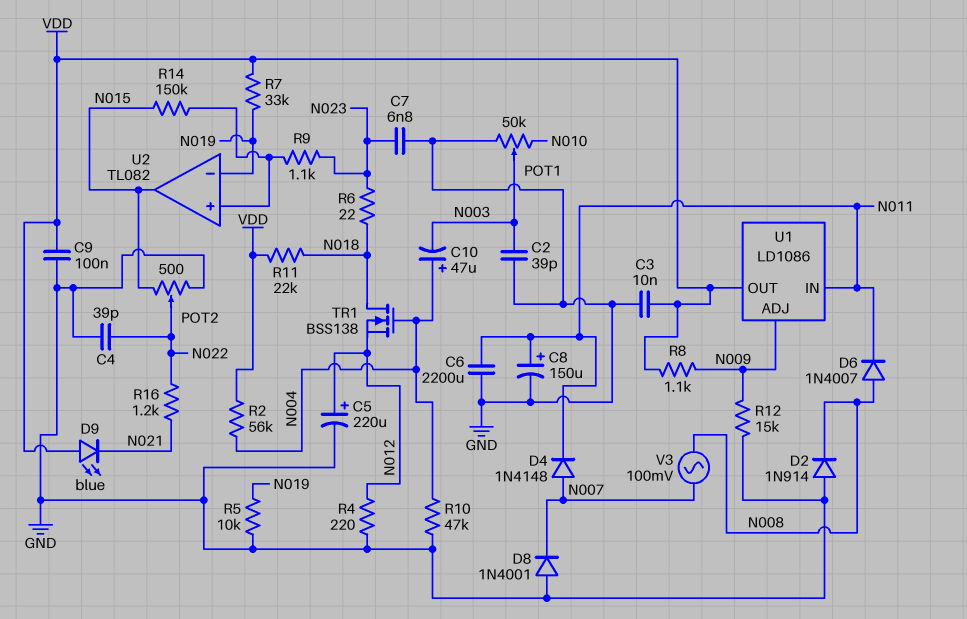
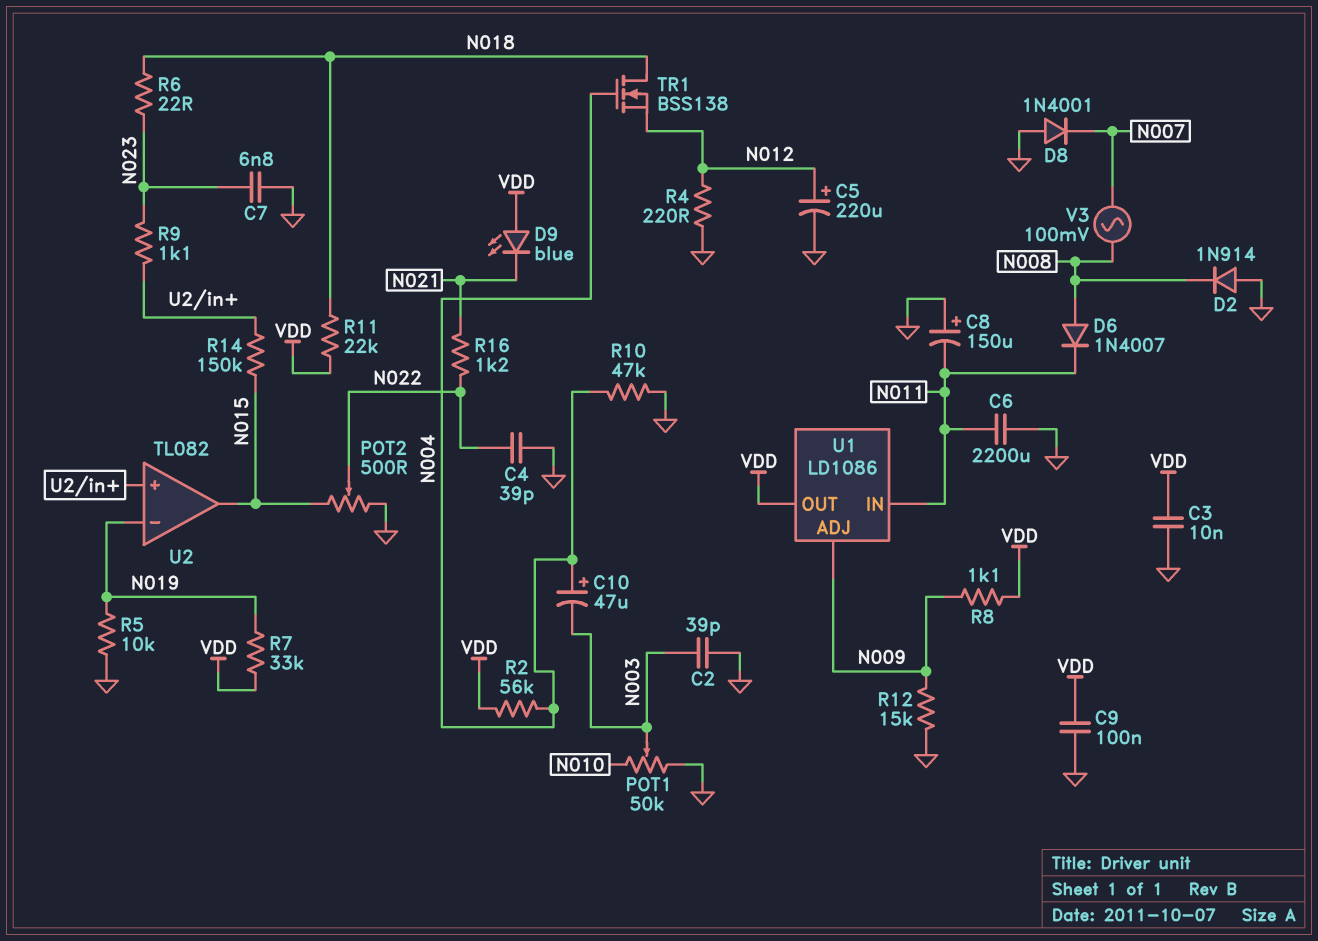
C8: 150uF (plus N011, minus GND) -> 150uF (plus GND, minus N011)
D4: diode 1N4148 (A N007, K N011) -> none

